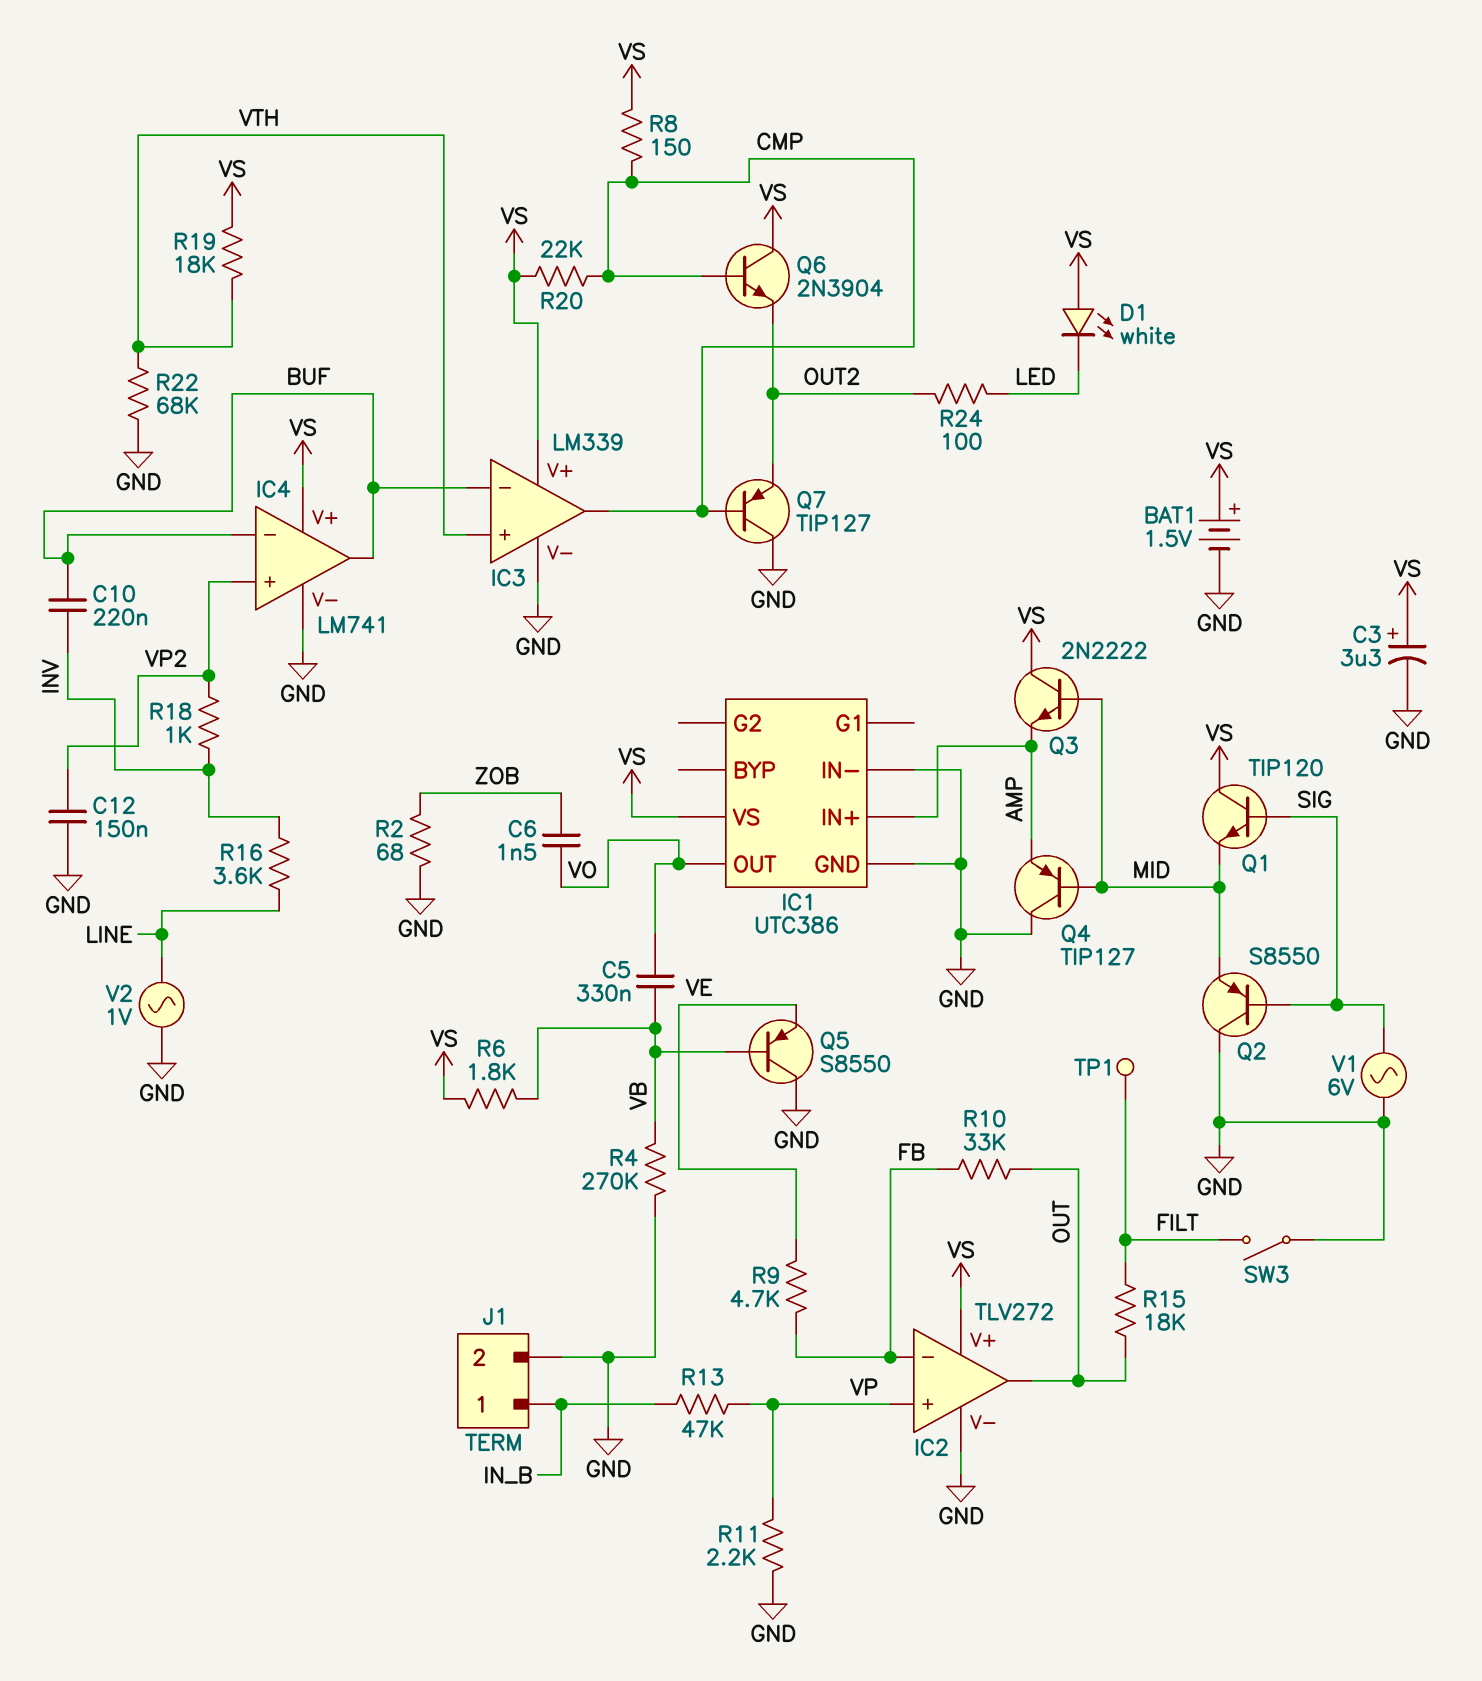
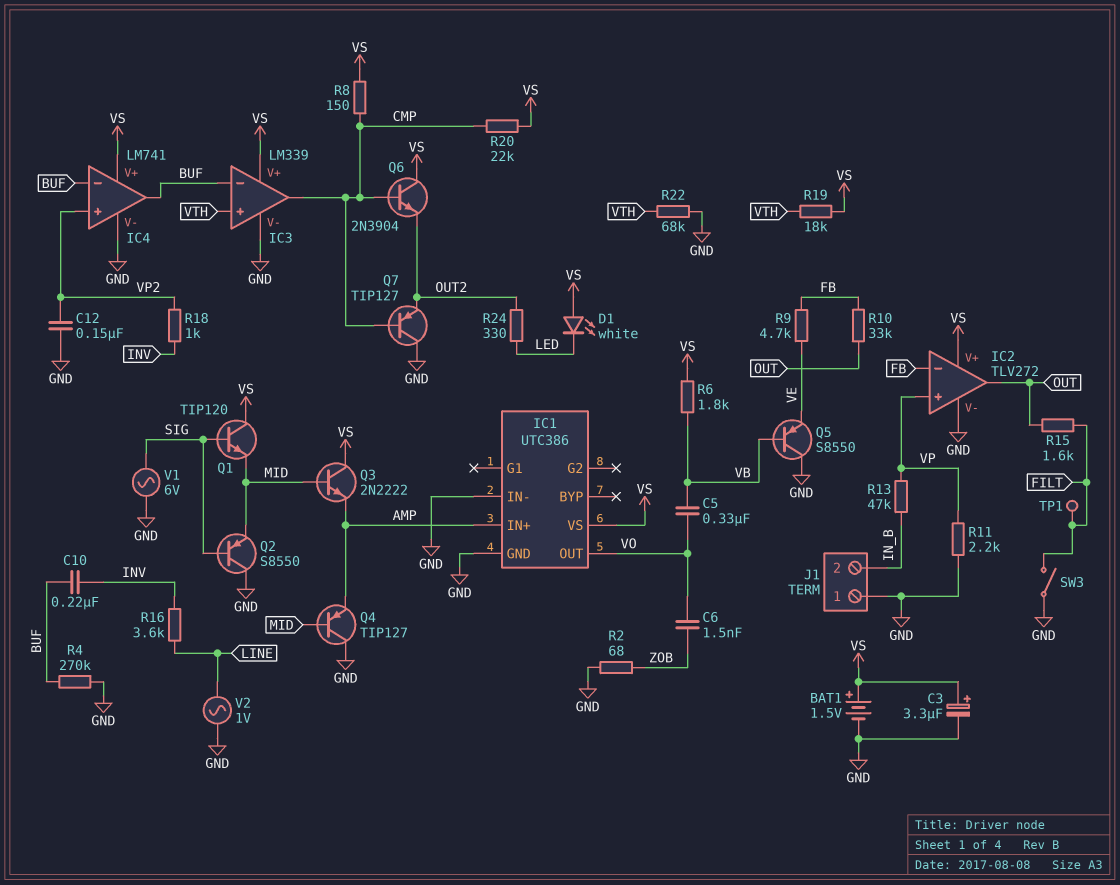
J1 pin 1: IN_B -> GND
J1 pin 2: GND -> IN_B
R4: 270k (GND, VB) -> 270k (BUF, GND)
R15: 18k (FILT, OUT) -> 1.6k (FILT, OUT)
R24: 100 (LED, OUT2) -> 330 (LED, OUT2)

